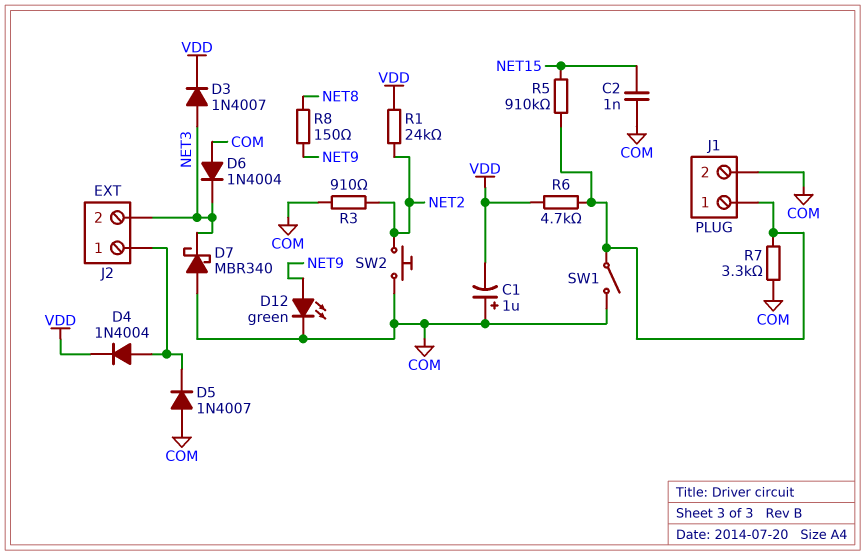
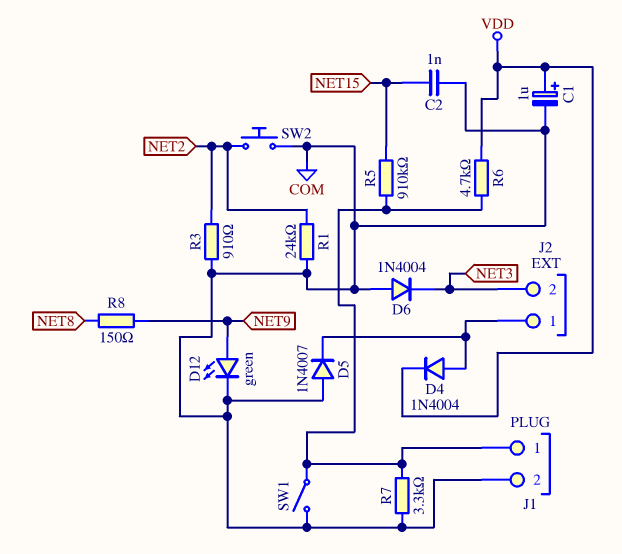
C1: 1uF (plus COM, minus VDD) -> 1uF (plus VDD, minus COM)
D3: diode 1N4007 (A NET3, K VDD) -> none
D7: schottky MBR340 (A COM, K NET3) -> none
R1: 24k (NET2, VDD) -> 24k (COM, NET2)

